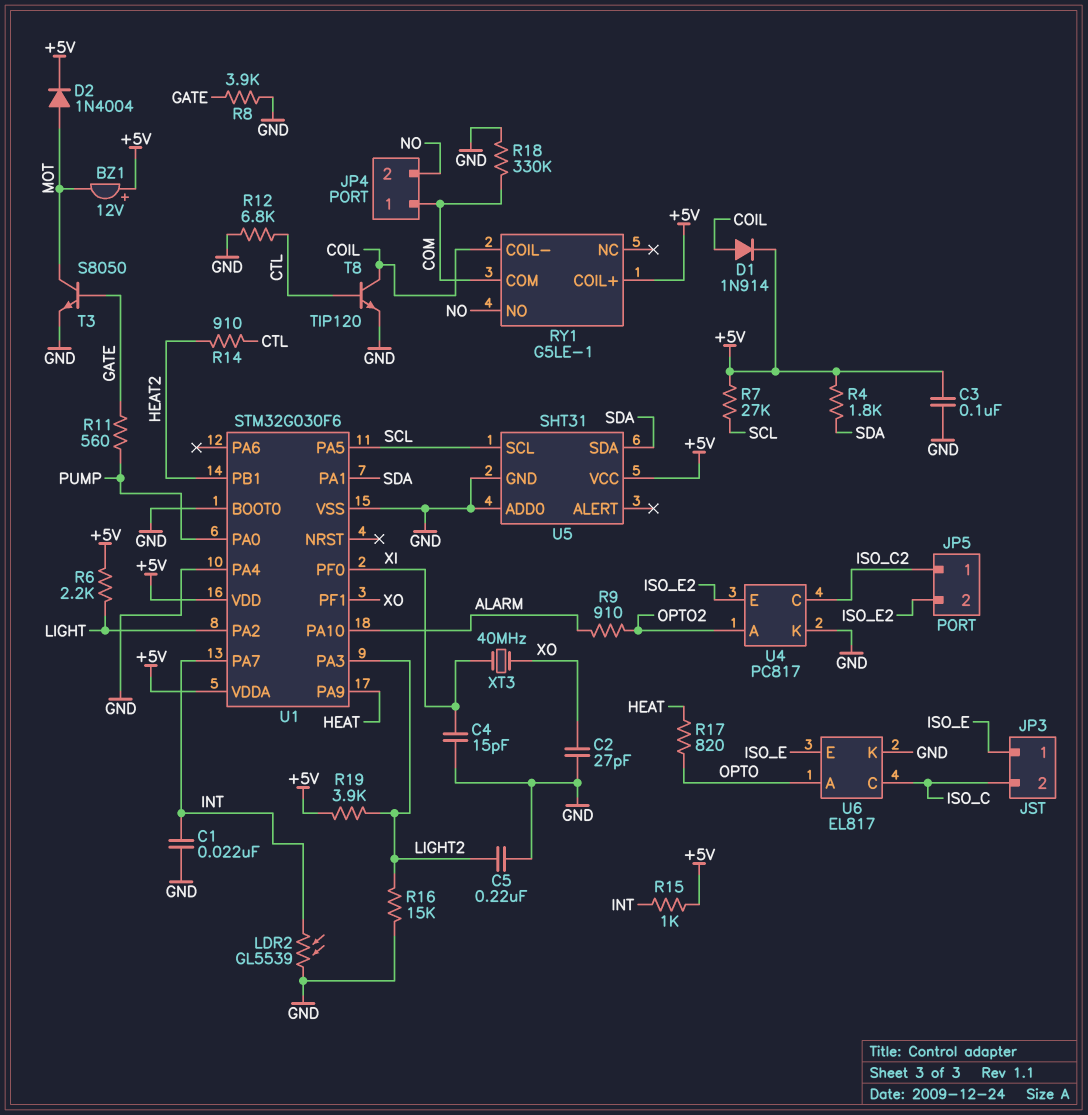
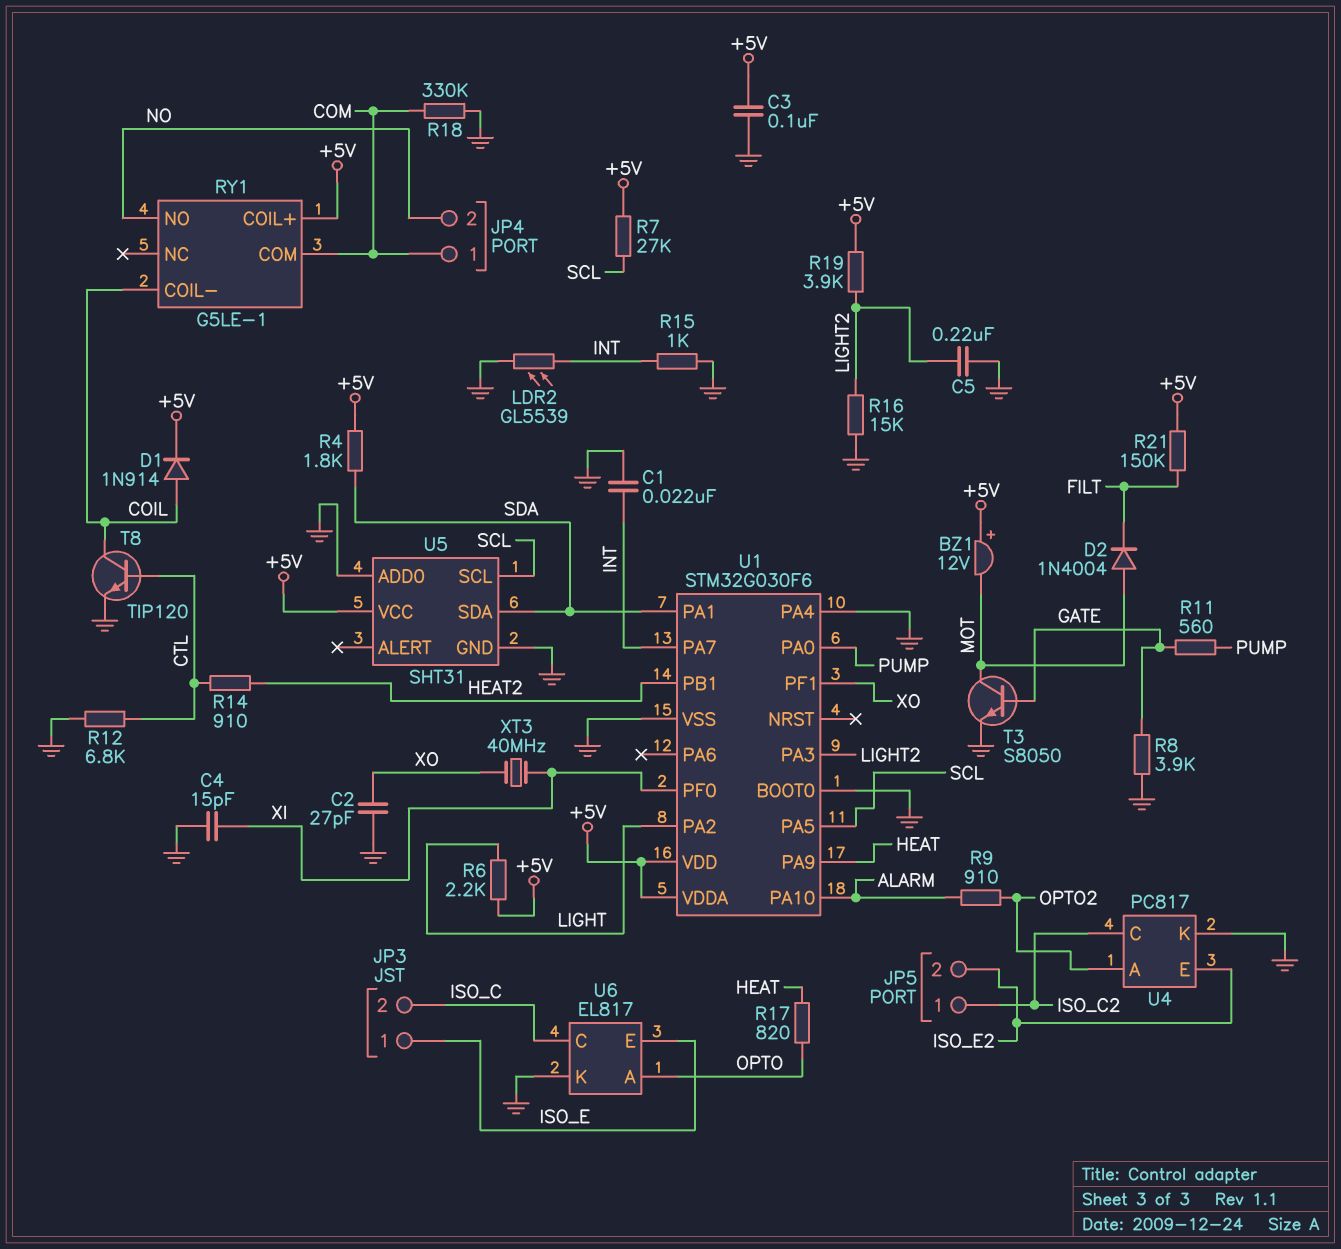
D2: diode 1N4004 (A MOT, K +5V) -> diode 1N4004 (A MOT, K FILT)
R15: 1k (+5V, INT) -> 1k (GND, INT)
R21: none -> 150k (+5V, FILT)

